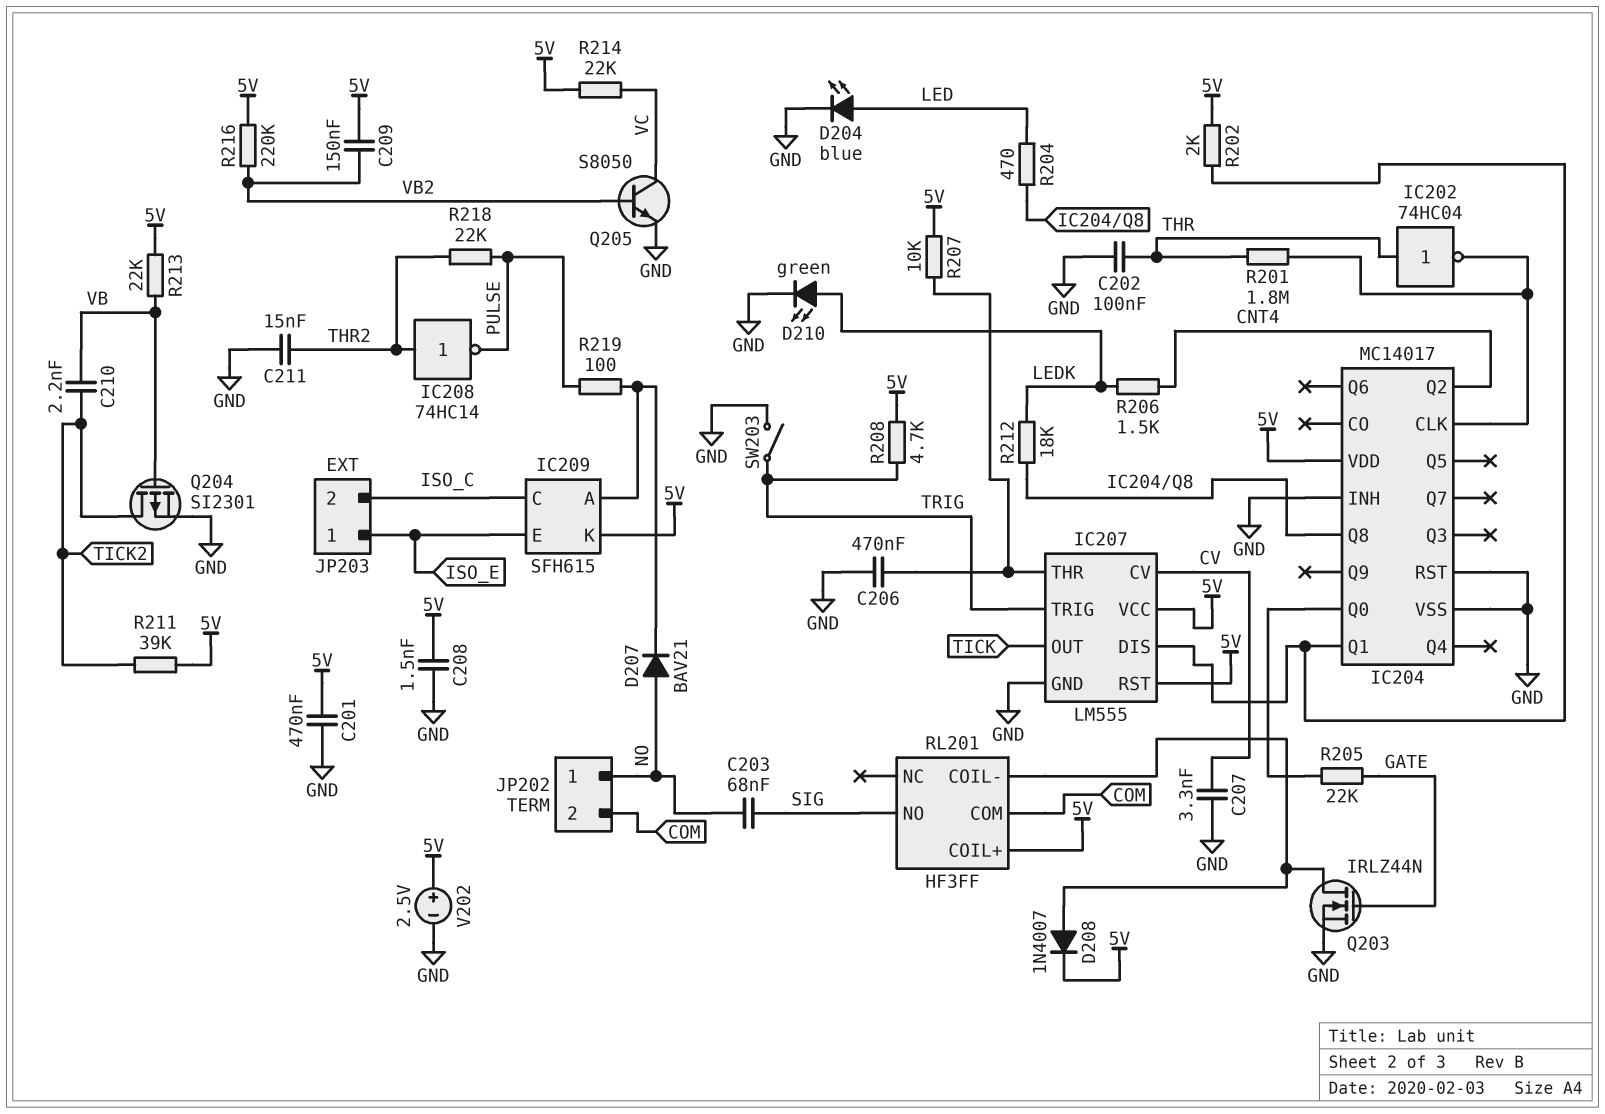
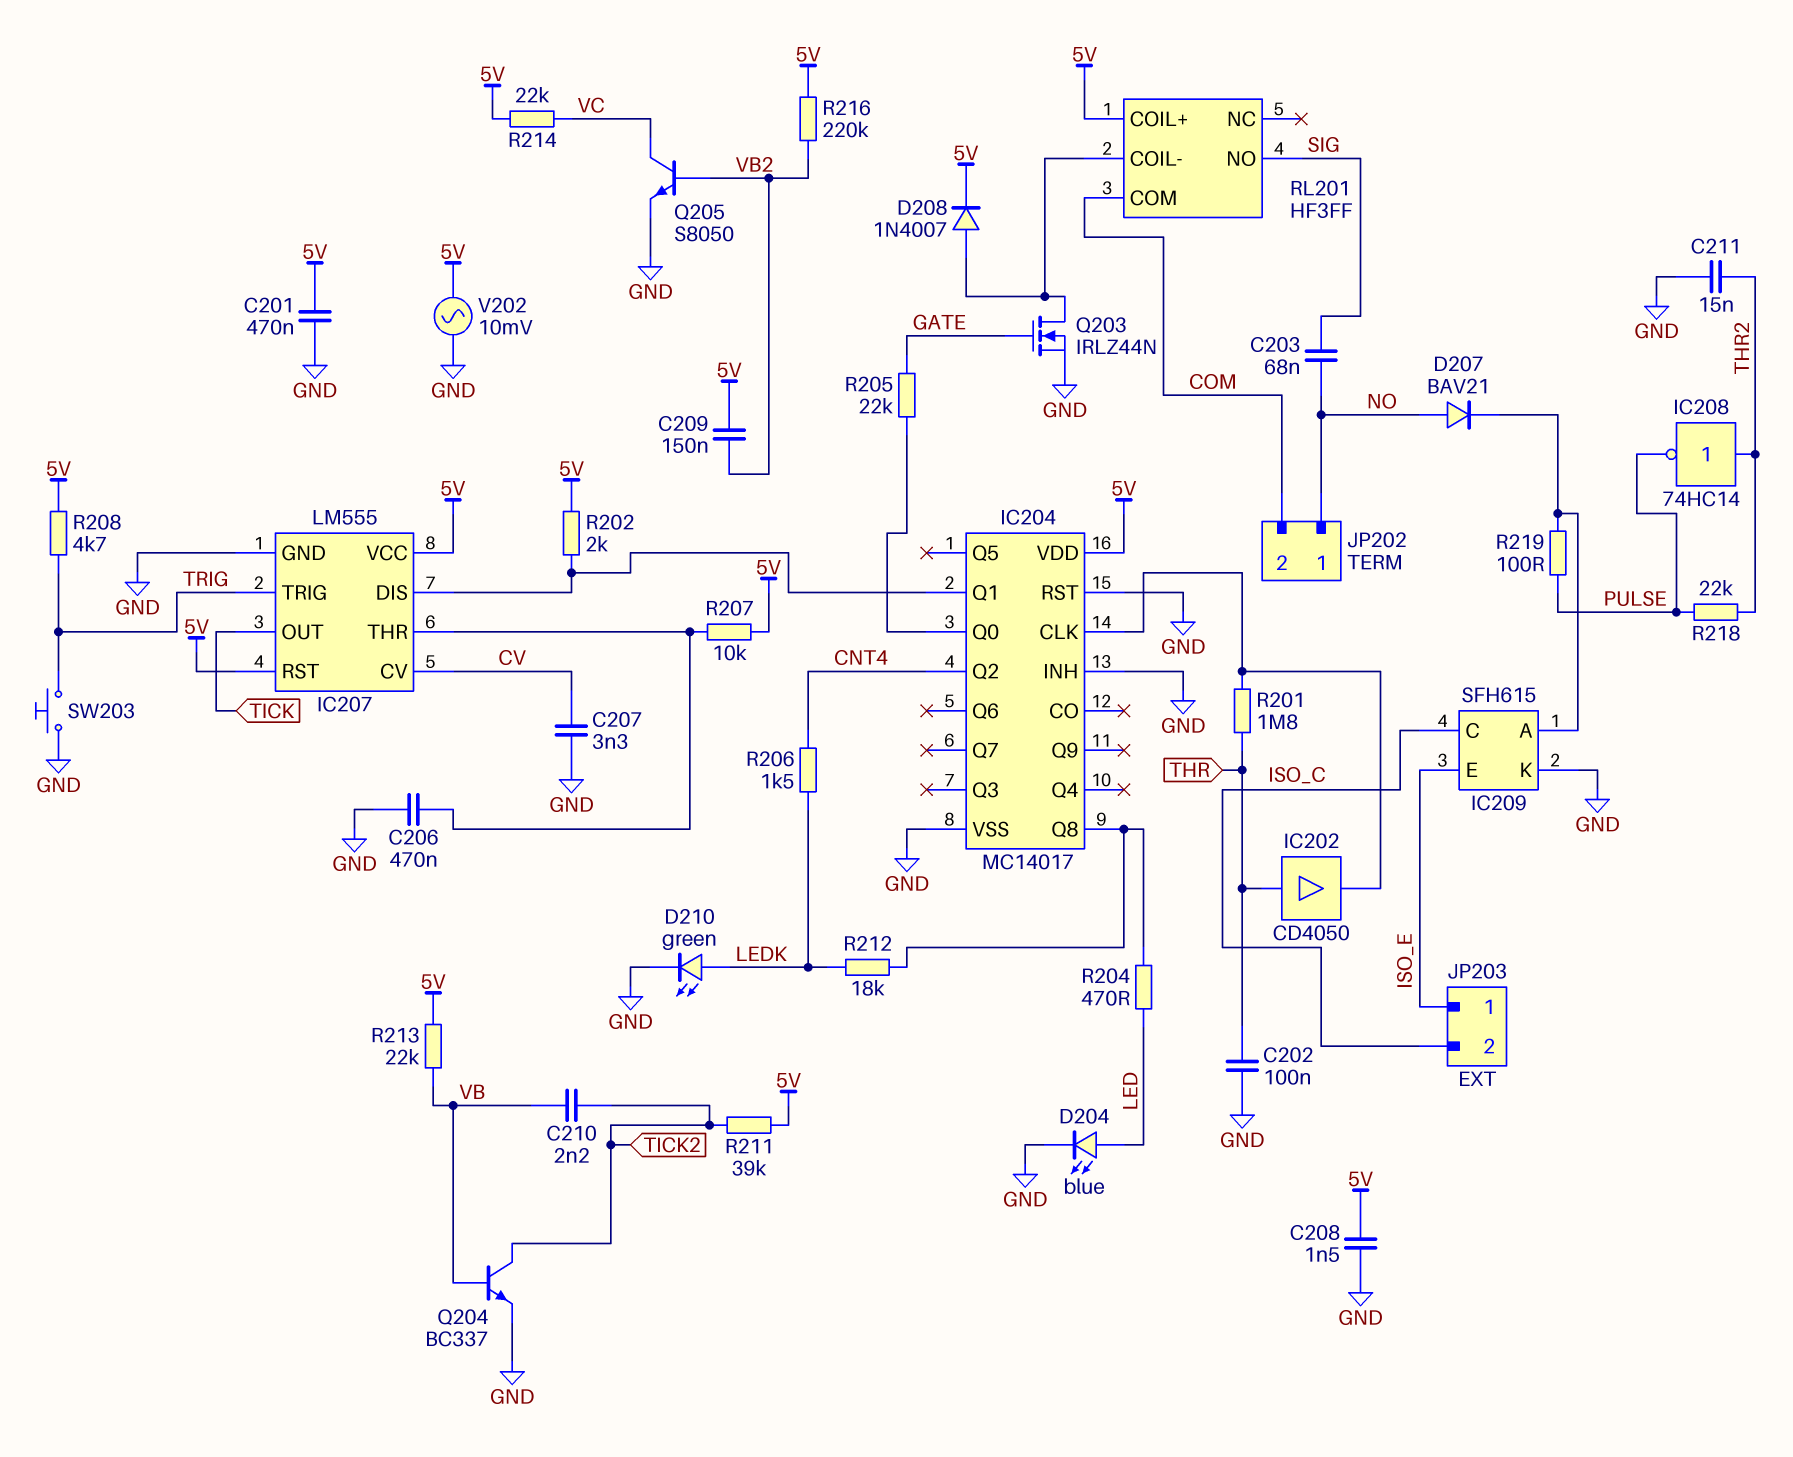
IC202: NOT 74HC04 (in THR, out IC204/CLK) -> buffer CD4050 (in THR, out IC204/CLK)
IC209 pin K: 5V -> GND
Q204: PMOS SI2301 (G VB, D TICK2, S GND) -> NPN BC337 (B VB, C TICK2, E GND)
SW203: switch (GND, TRIG) -> button (GND, TRIG)
V202: 2.5V (plus 5V, minus GND) -> AC 10mV (5V, GND)

